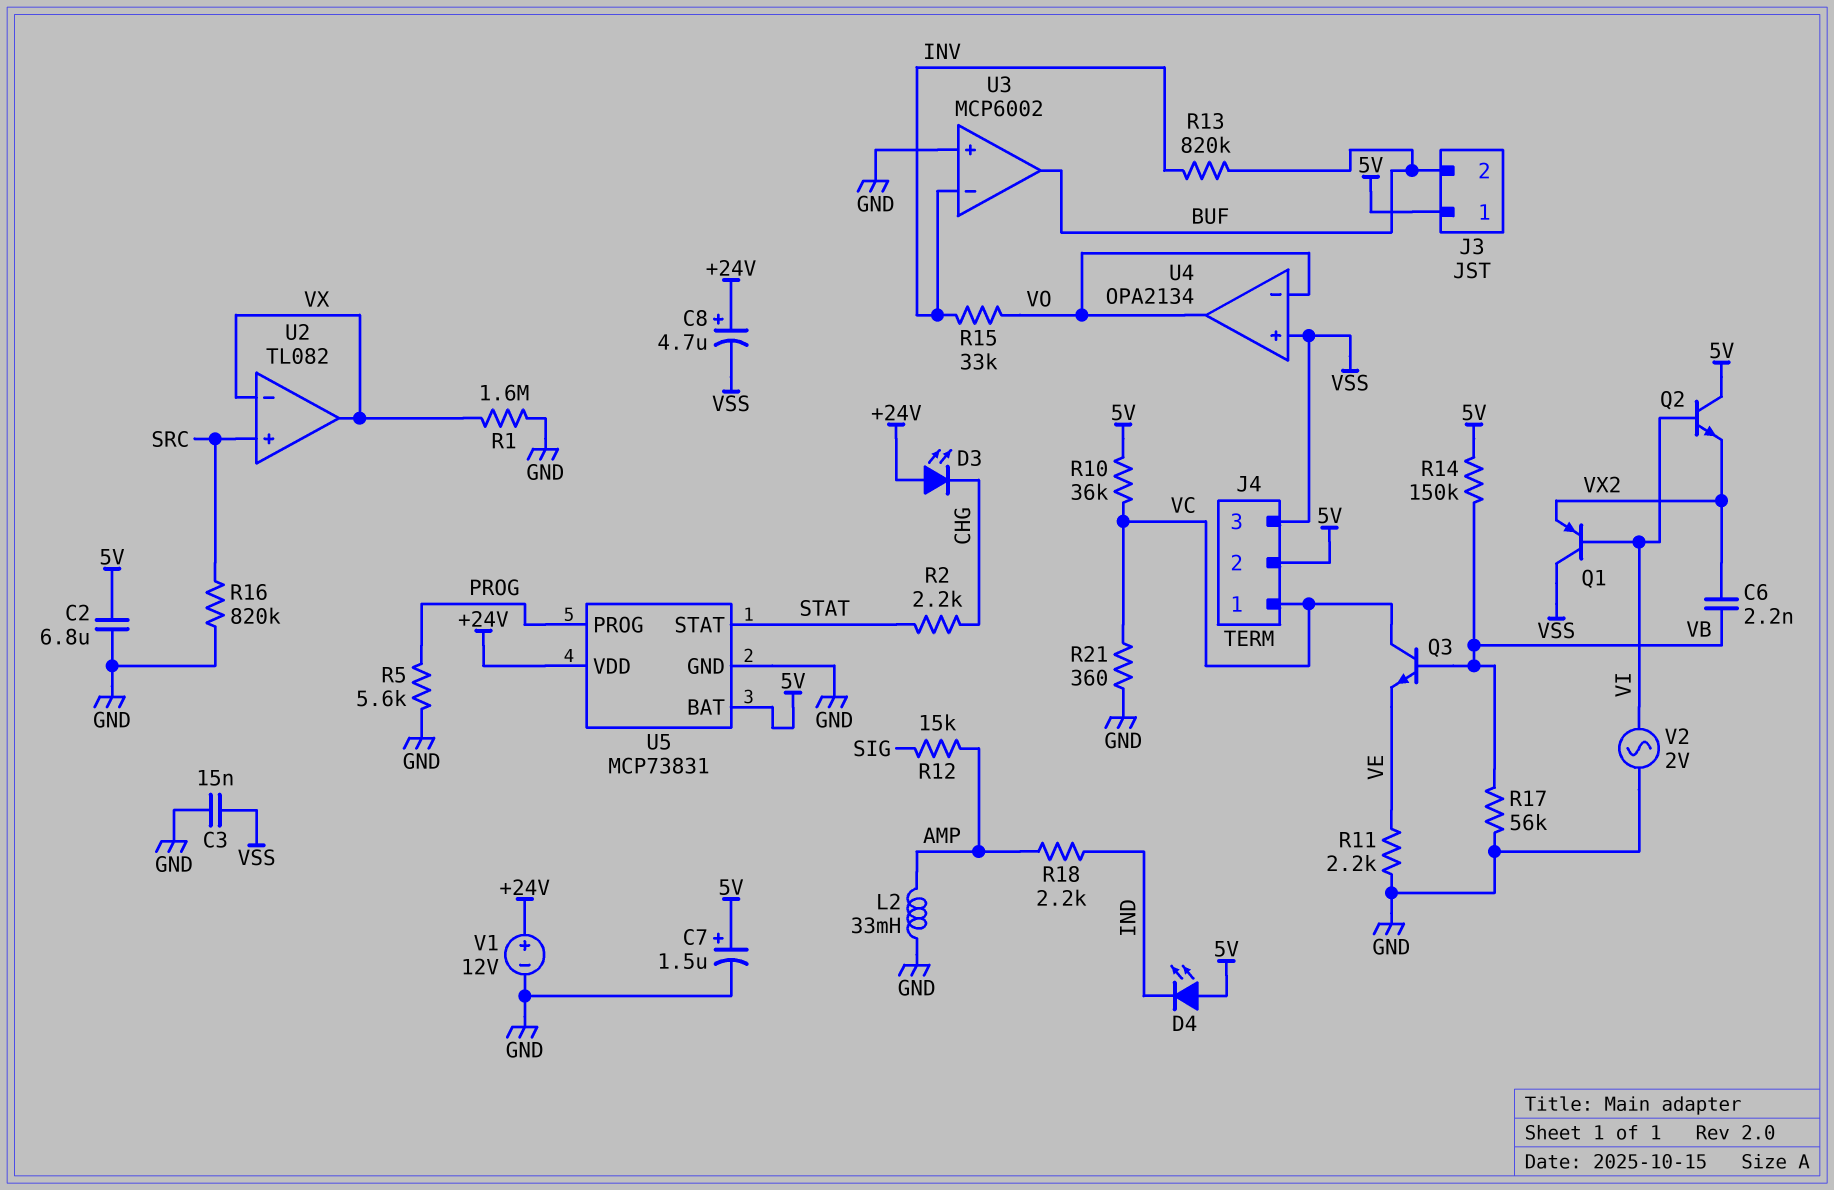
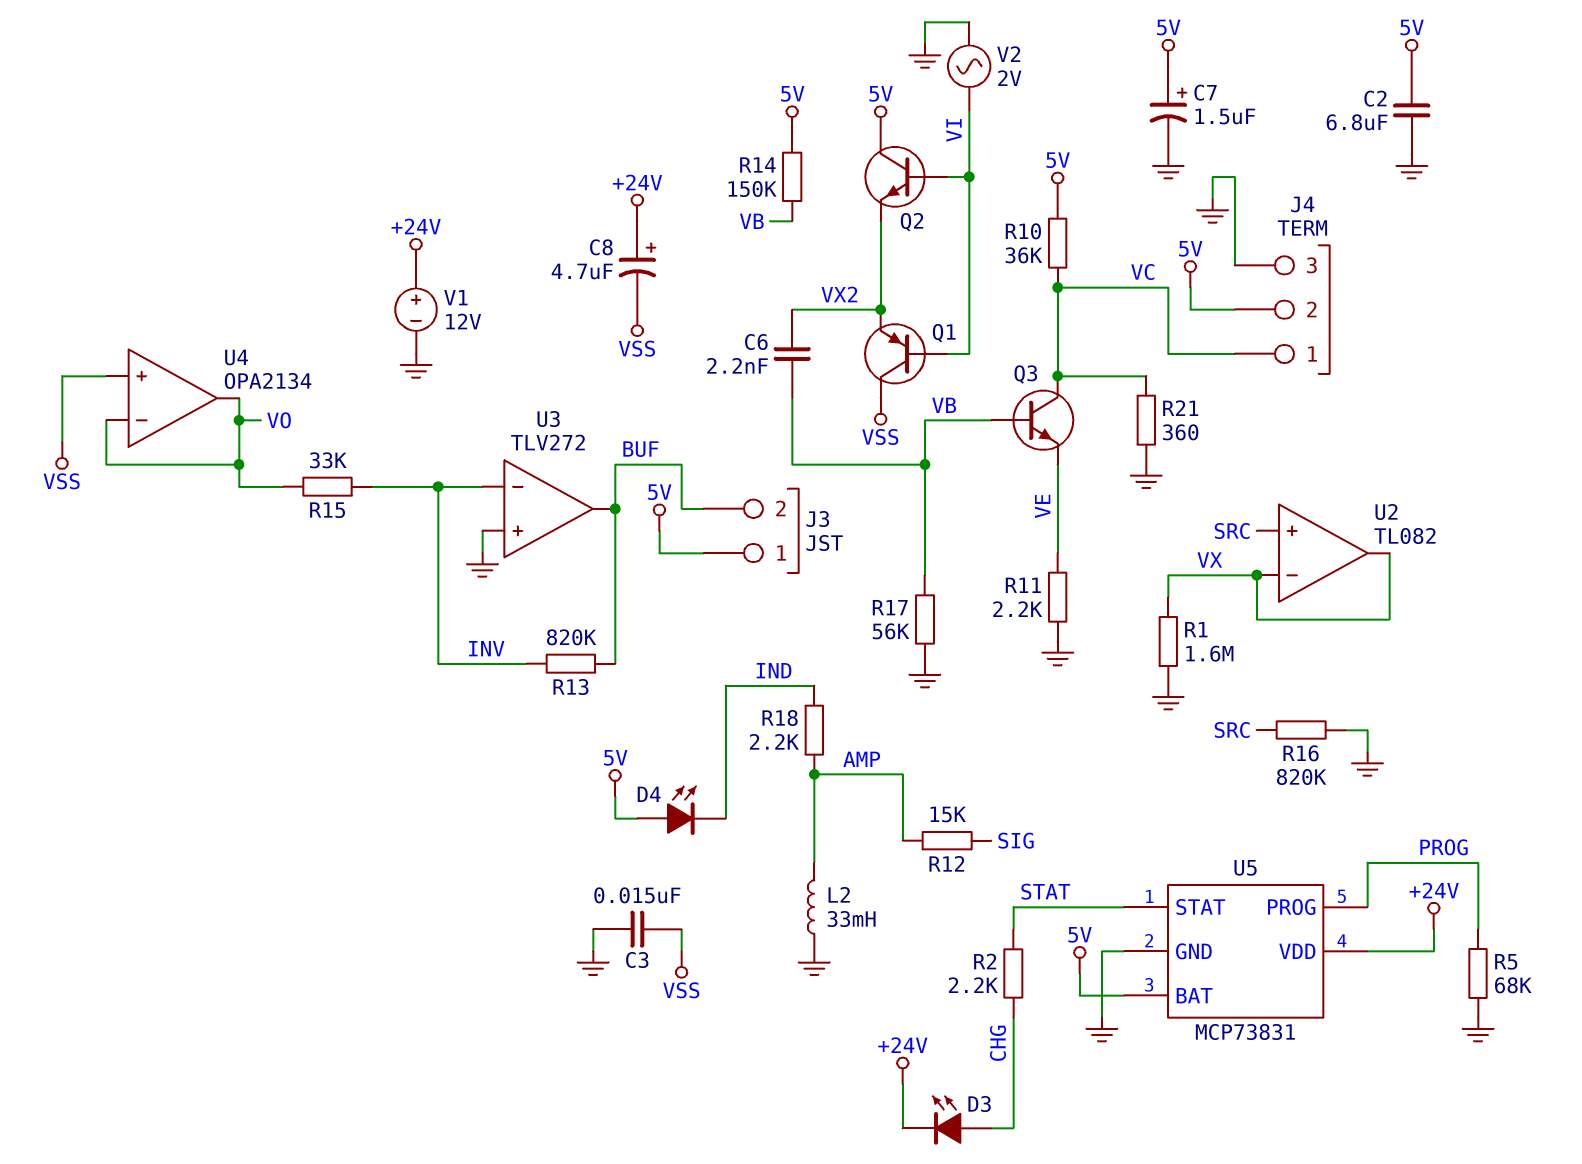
D3: LED (A +24V, K CHG) -> LED (A CHG, K +24V)
J4 pin 3: VSS -> GND
R5: 5.6k (GND, PROG) -> 68k (GND, PROG)
U3: MCP6002 -> TLV272

